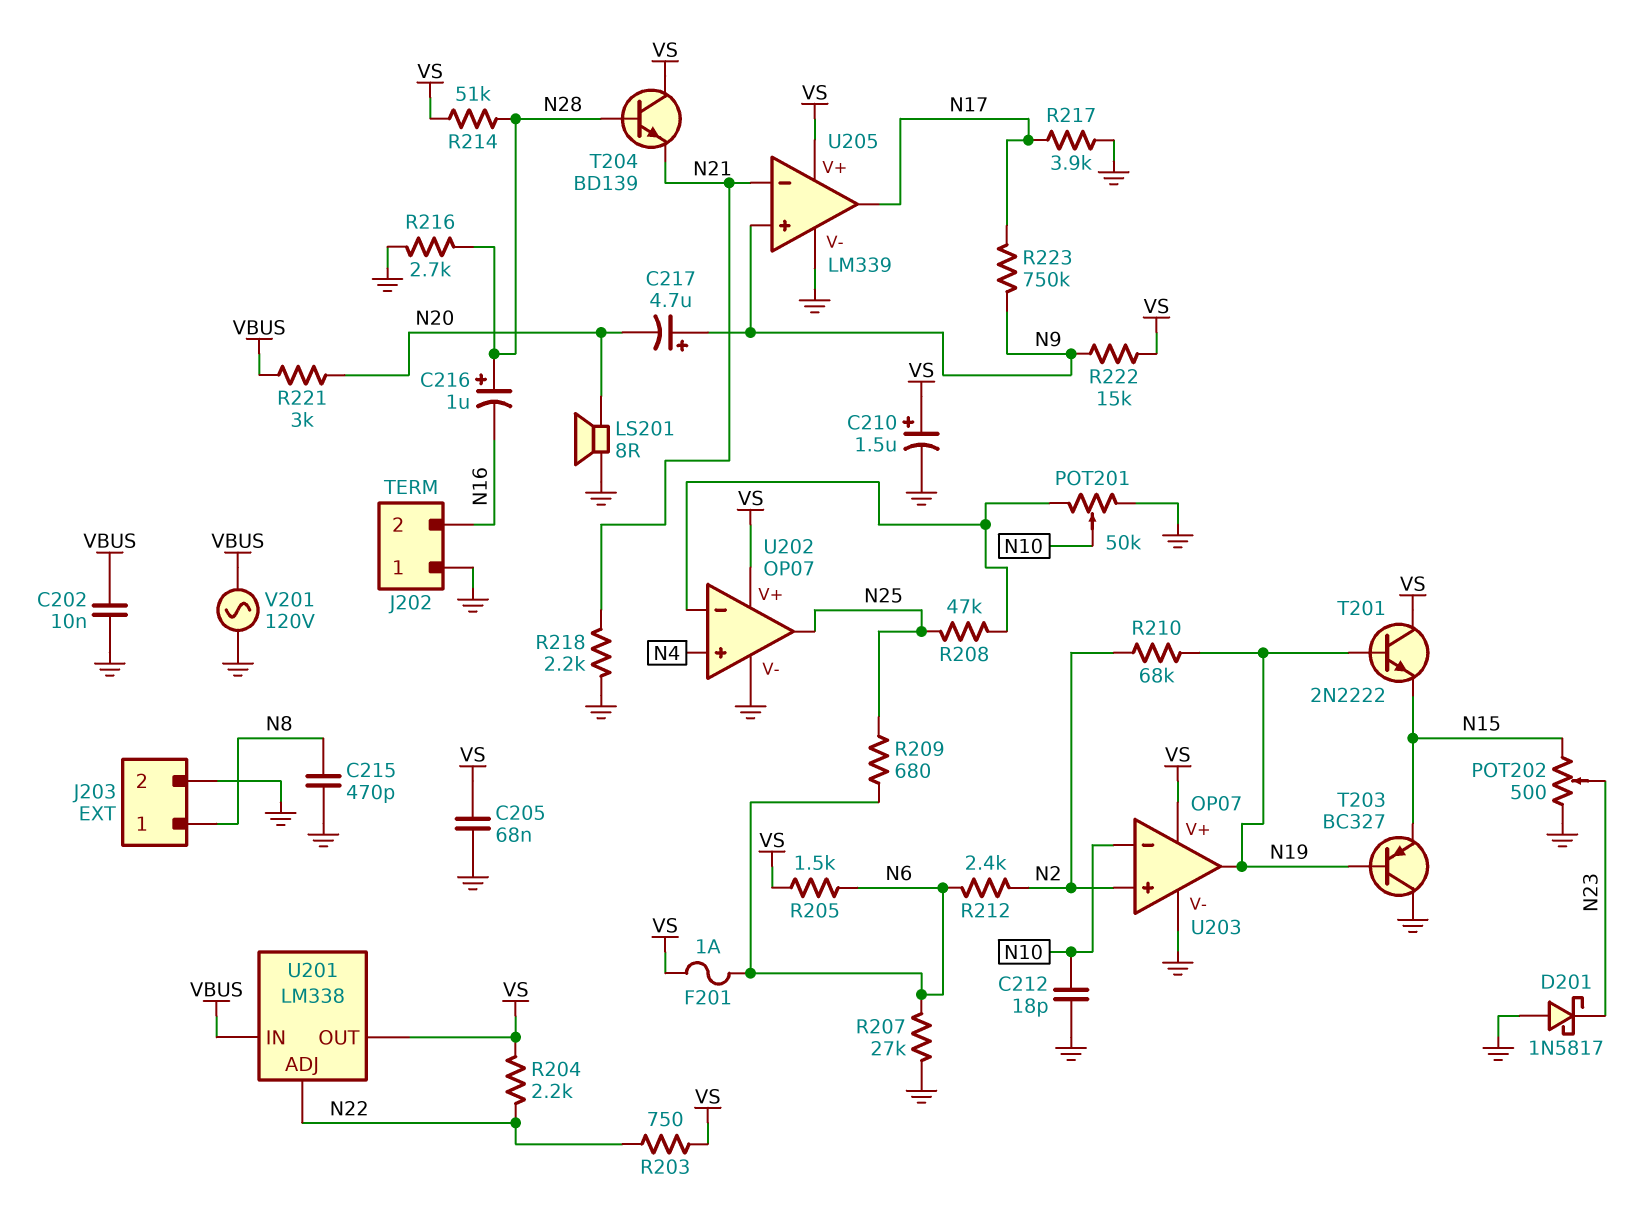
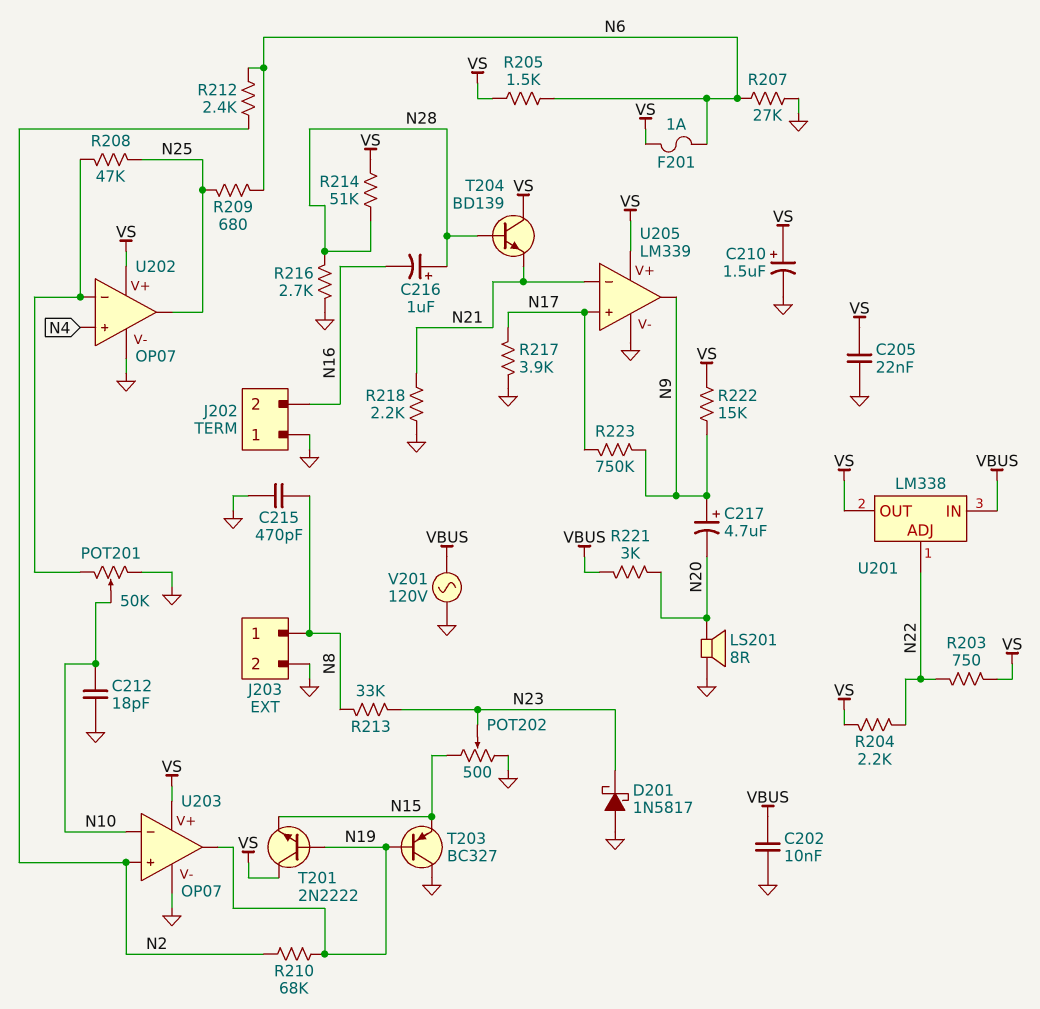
C205: 68nF (GND, VS) -> 22nF (GND, VS)
R213: none -> 33k (N8, N23)
U205 pin in+: N9 -> N17
U205 pin out: N17 -> N9

